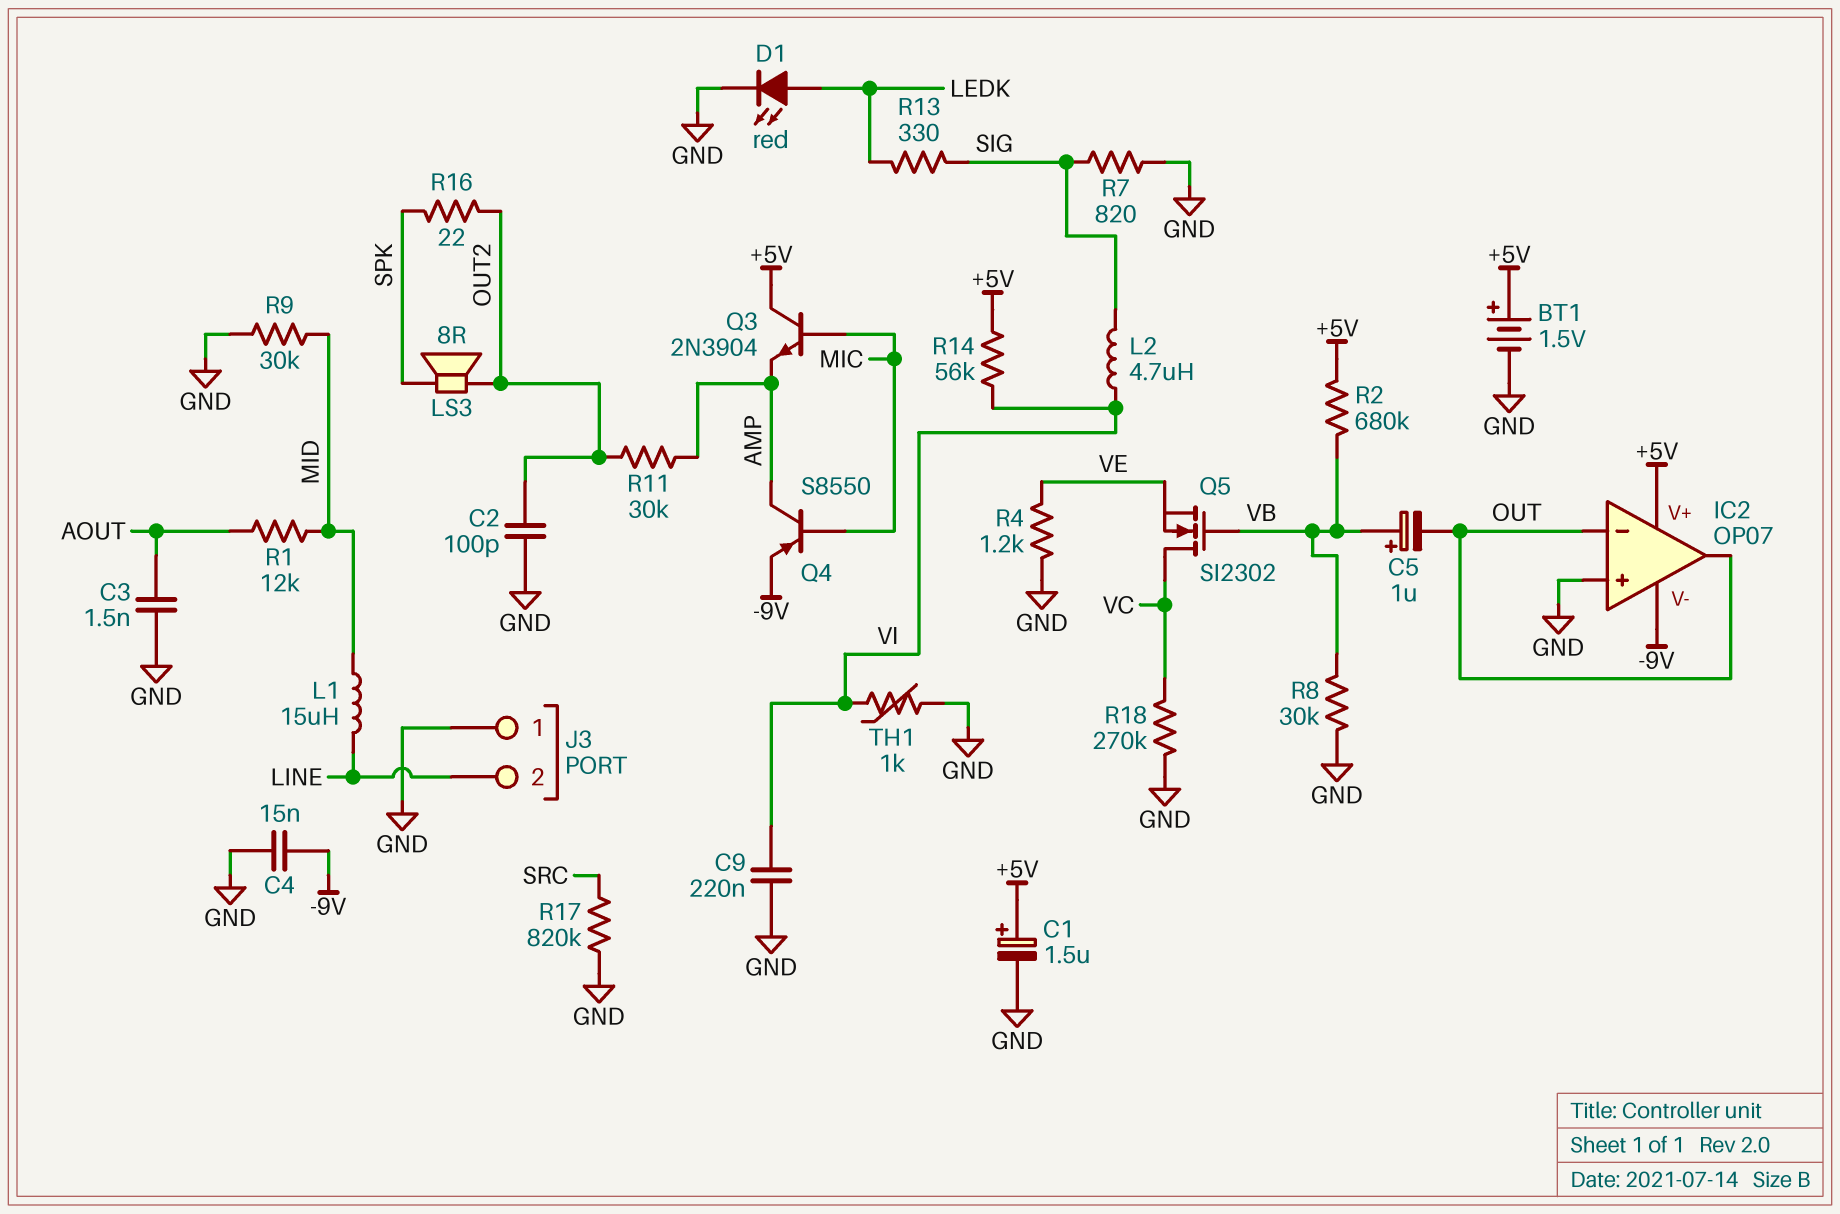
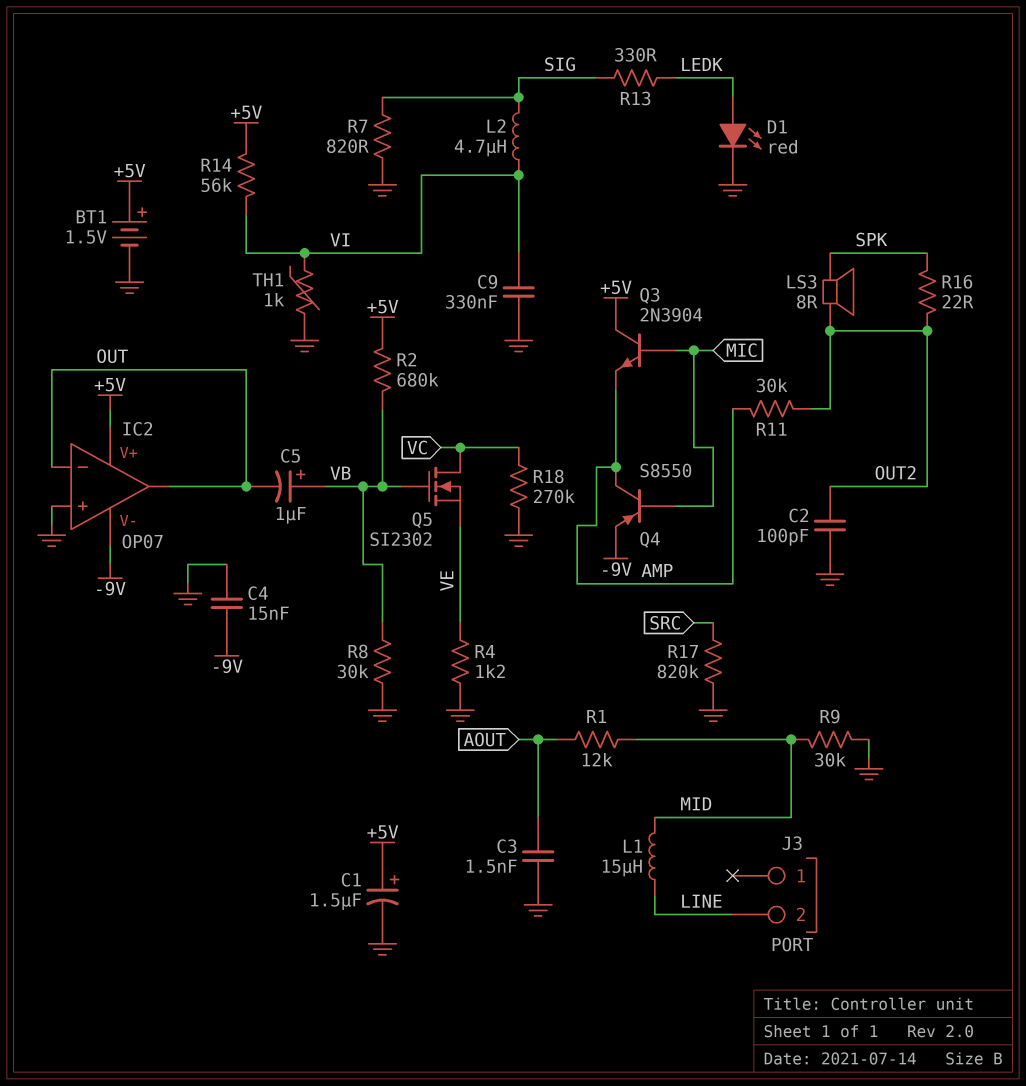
C9: 220nF (GND, VI) -> 330nF (GND, VI)
J3 pin 1: GND -> none

